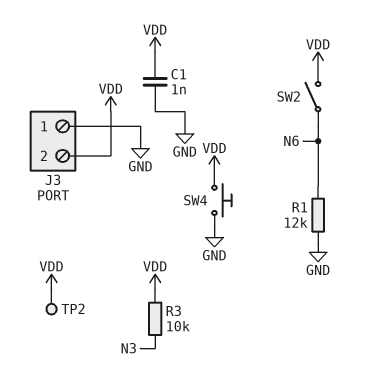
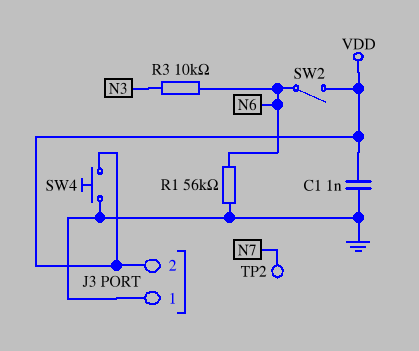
R1: 12k (GND, N6) -> 56k (GND, N6)
R3: 10k (N3, VDD) -> 10k (N3, N6)
TP2: test point (VDD) -> test point (N7)

